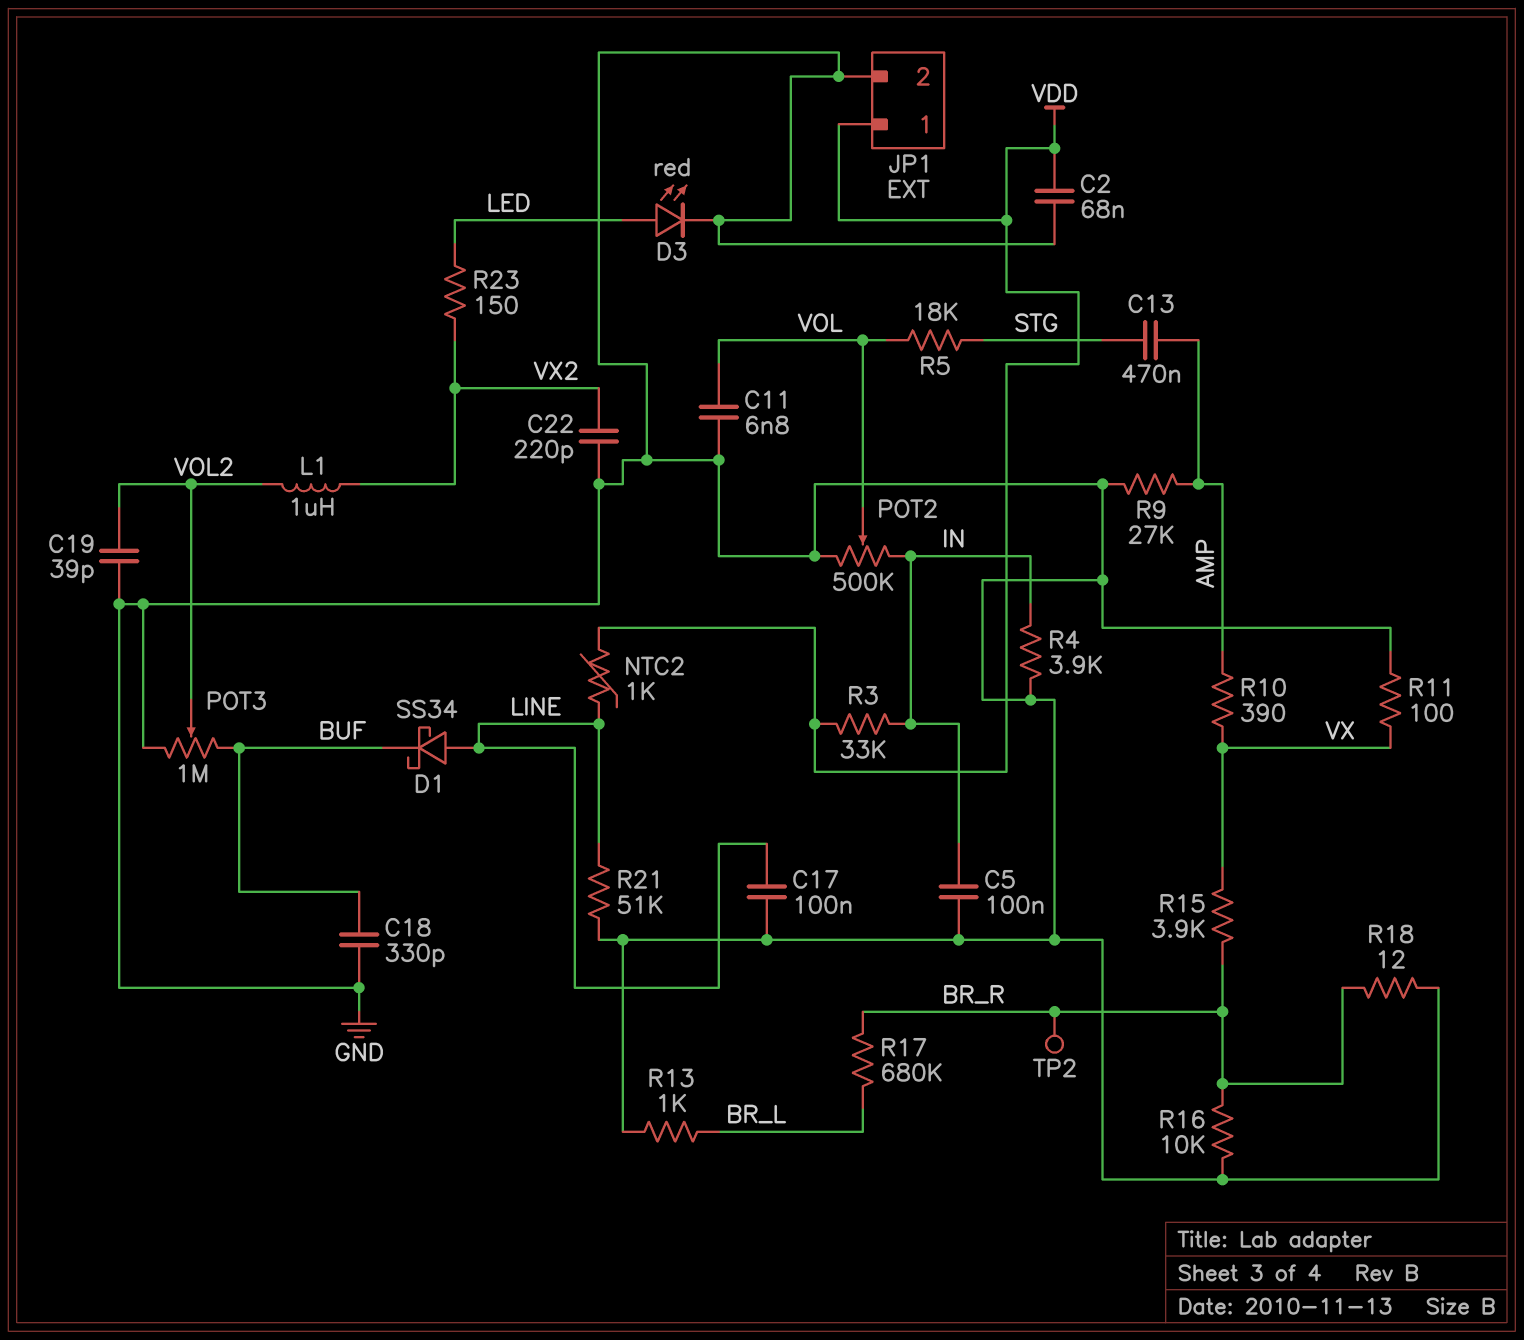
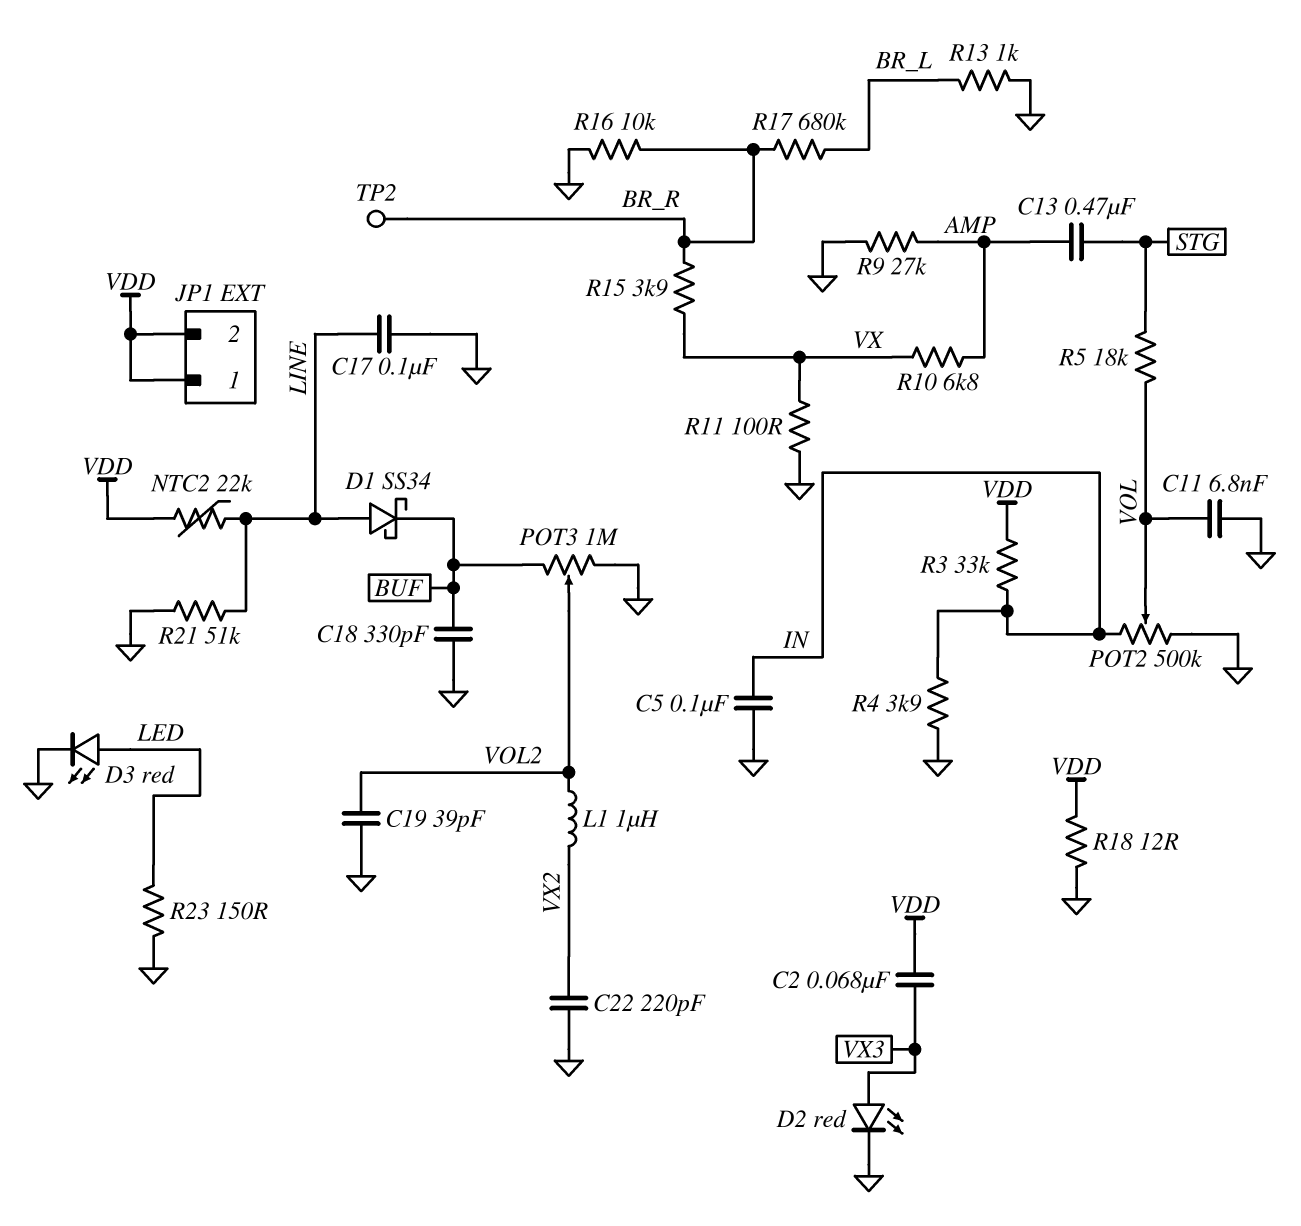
C2: 68nF (GND, VDD) -> 68nF (VDD, VX3)
D2: none -> LED red (A VX3, K GND)
JP1 pin 2: GND -> VDD
NTC2: 1k (LINE, VDD) -> 22k (LINE, VDD)
R10: 390 (AMP, VX) -> 6.8k (AMP, VX)
R18: 12 (BR_R, GND) -> 12 (GND, VDD)
R23: 150 (LED, VX2) -> 150 (GND, LED)

